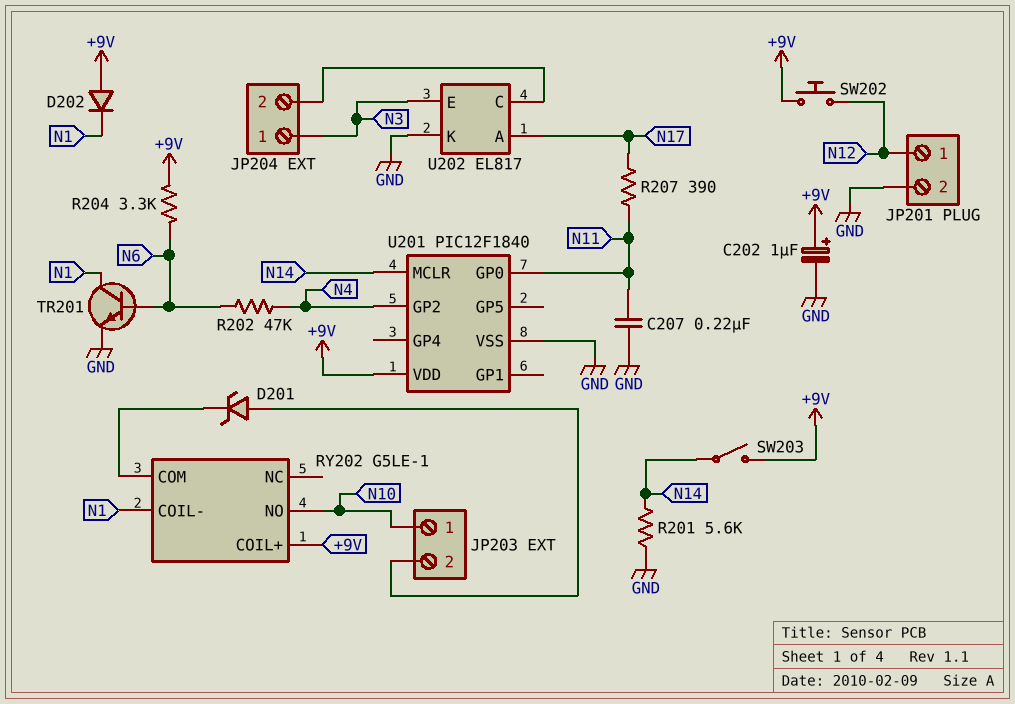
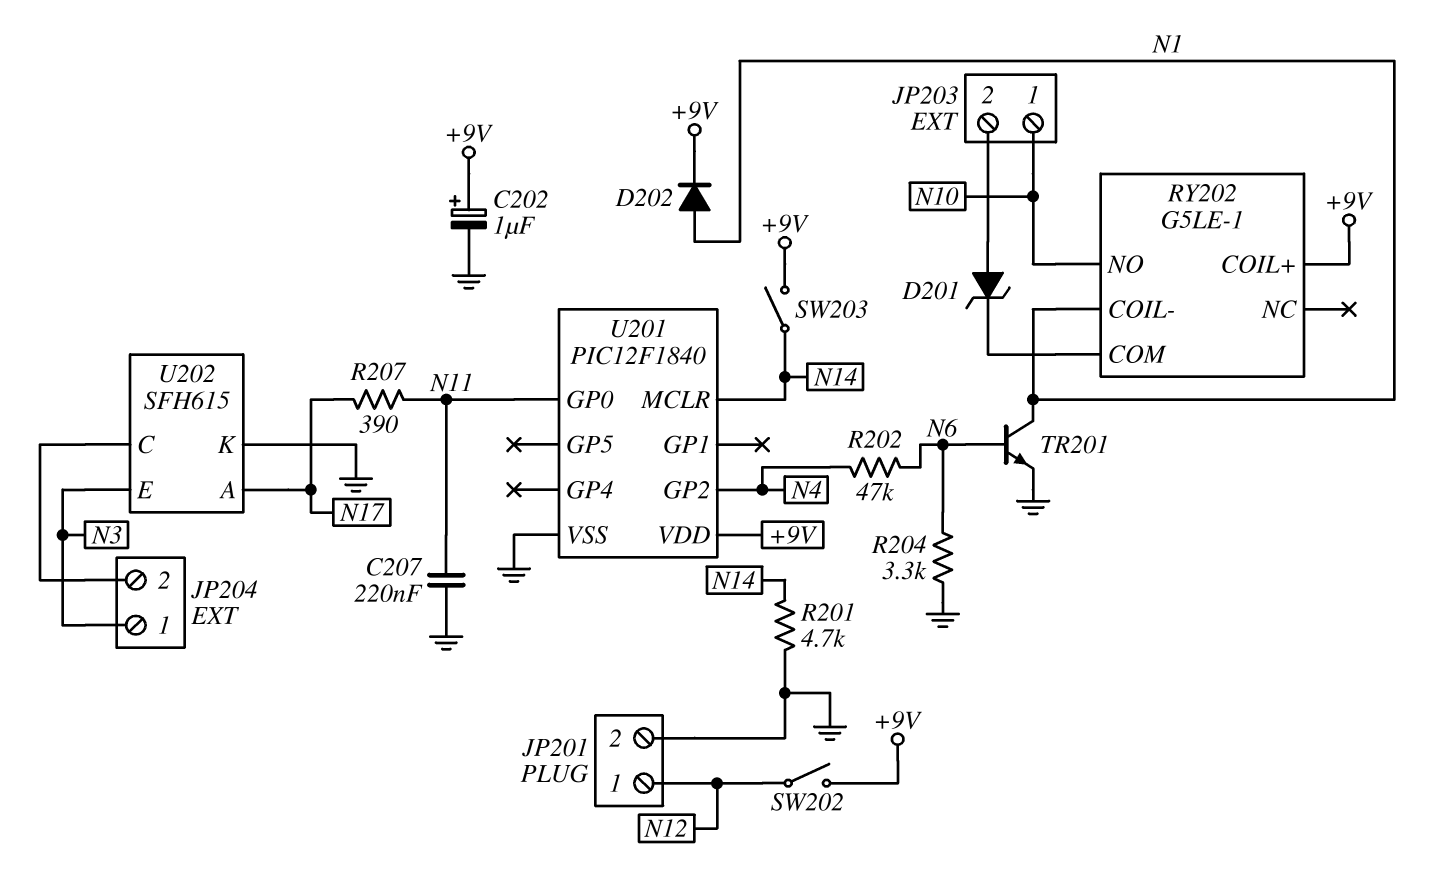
D202: diode (A +9V, K N1) -> diode (A N1, K +9V)
R201: 5.6k (GND, N14) -> 4.7k (GND, N14)
R204: 3.3k (+9V, N6) -> 3.3k (GND, N6)
SW202: button (+9V, N12) -> switch (+9V, N12)
U202: EL817 -> SFH615

